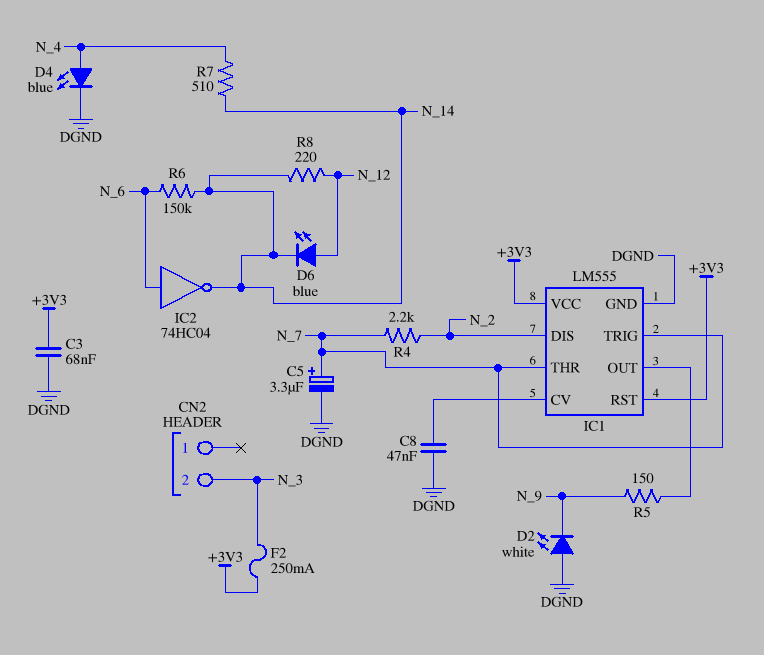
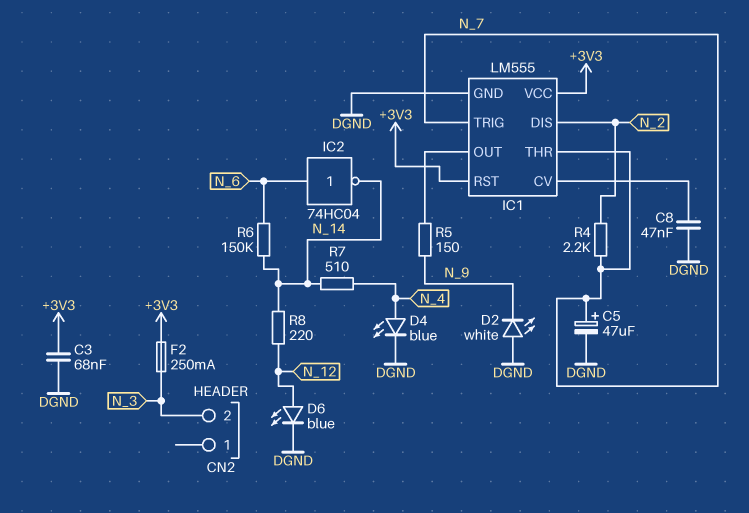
C5: 3.3uF (plus N_7, minus DGND) -> 47uF (plus N_7, minus DGND)
D6: LED blue (A N_12, K N_14) -> LED blue (A N_12, K DGND)

